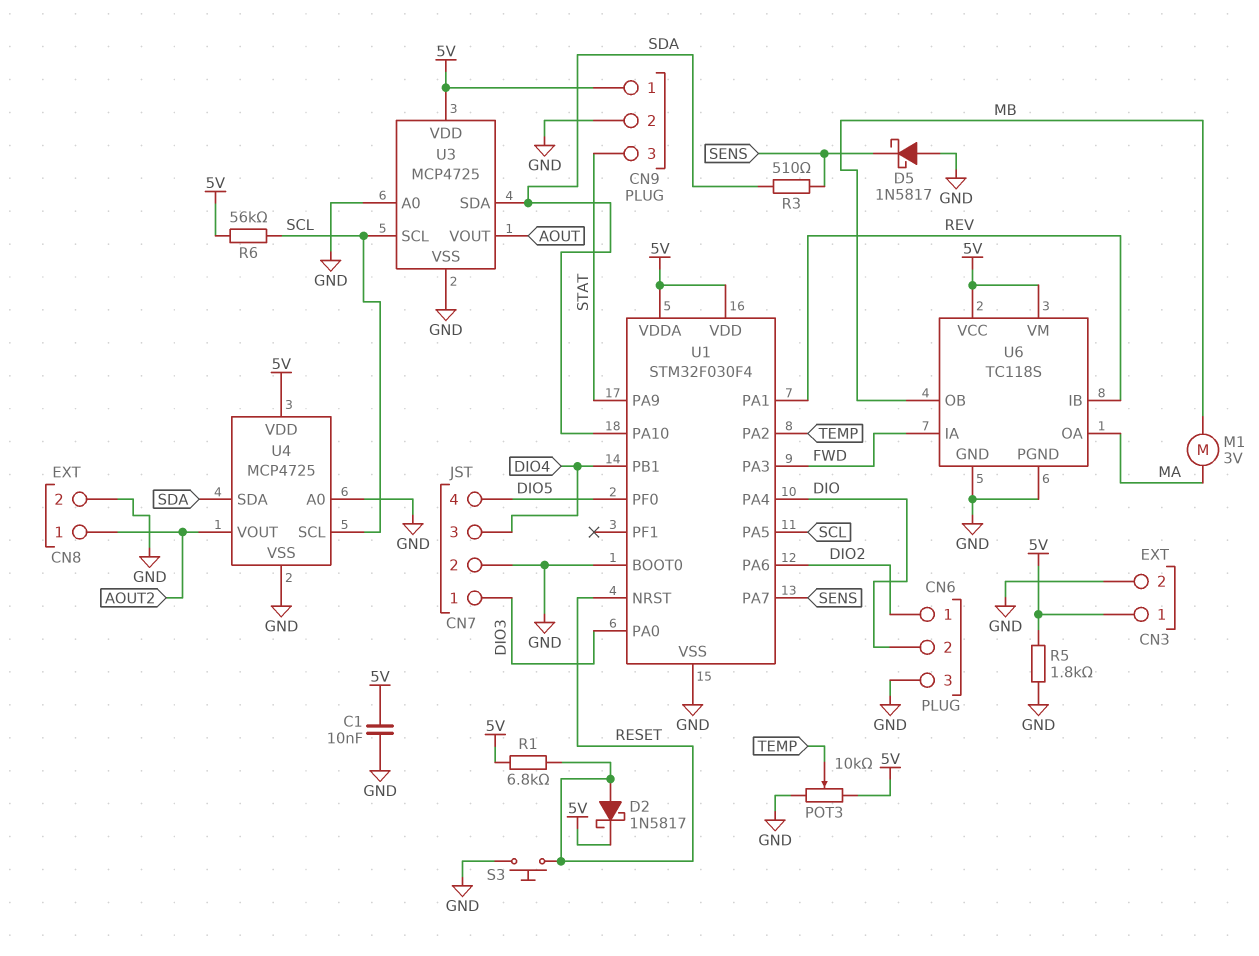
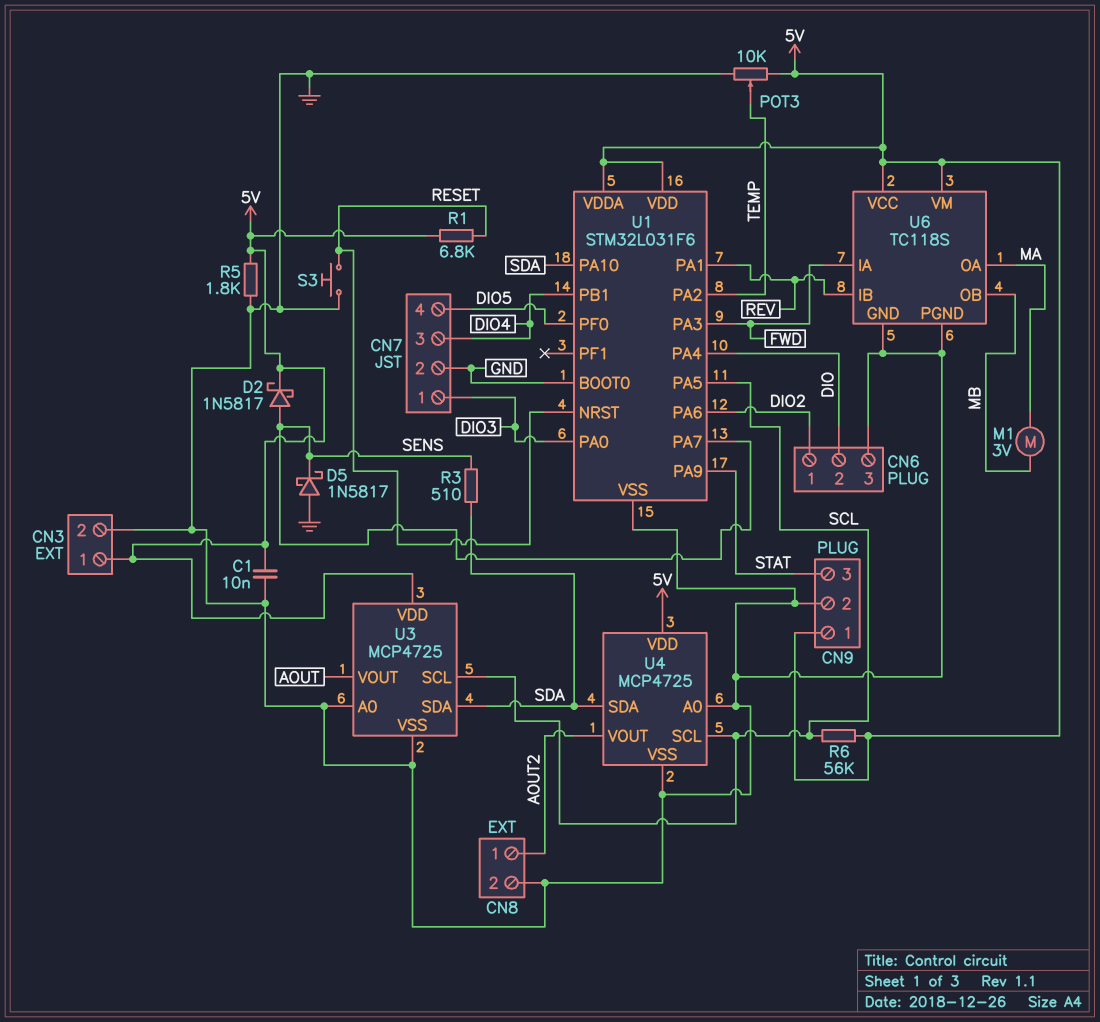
D2: schottky 1N5817 (A RESET, K 5V) -> schottky 1N5817 (A SENS, K 5V)
U1: STM32F030F4 -> STM32L031F6

